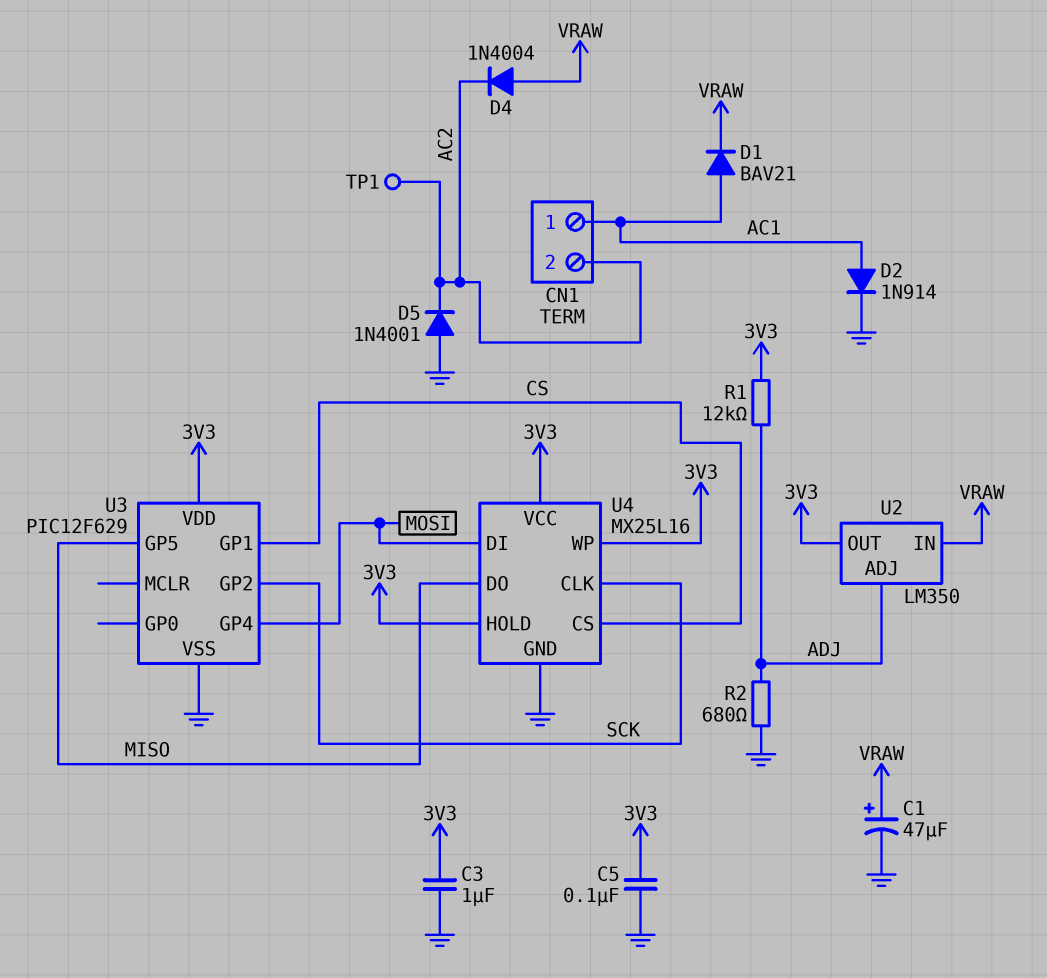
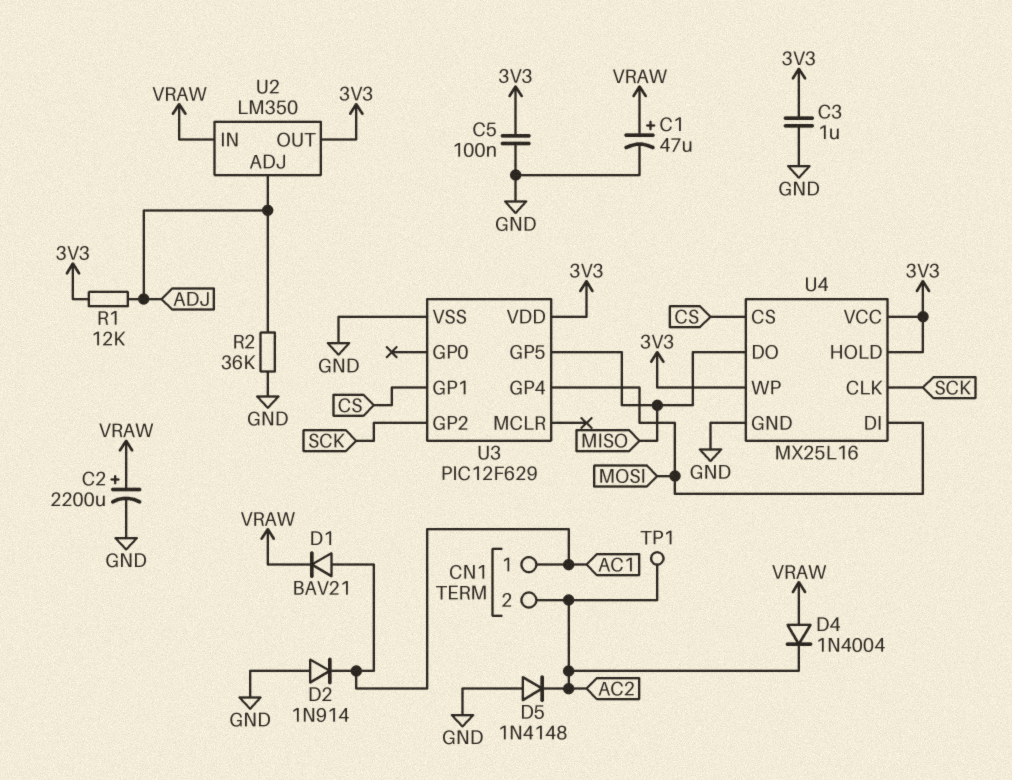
C2: none -> 2200uF (plus VRAW, minus GND)
D2: diode 1N914 (A AC1, K GND) -> diode 1N914 (A GND, K AC1)
D5: diode 1N4001 (A GND, K AC2) -> diode 1N4148 (A GND, K AC2)
R2: 680 (ADJ, GND) -> 36k (ADJ, GND)

